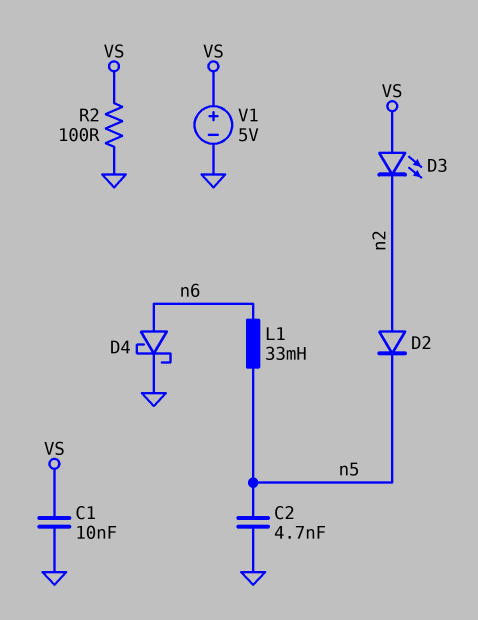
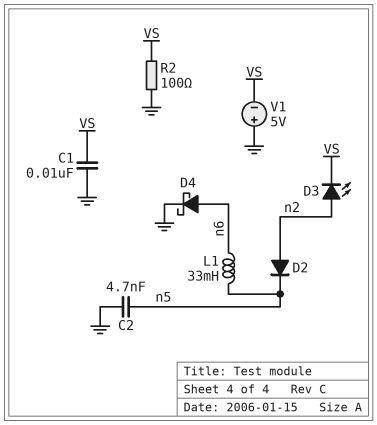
D3: LED (A VS, K n2) -> LED (A n2, K VS)
V1: 5V (plus VS, minus GND) -> 5V (plus GND, minus VS)

